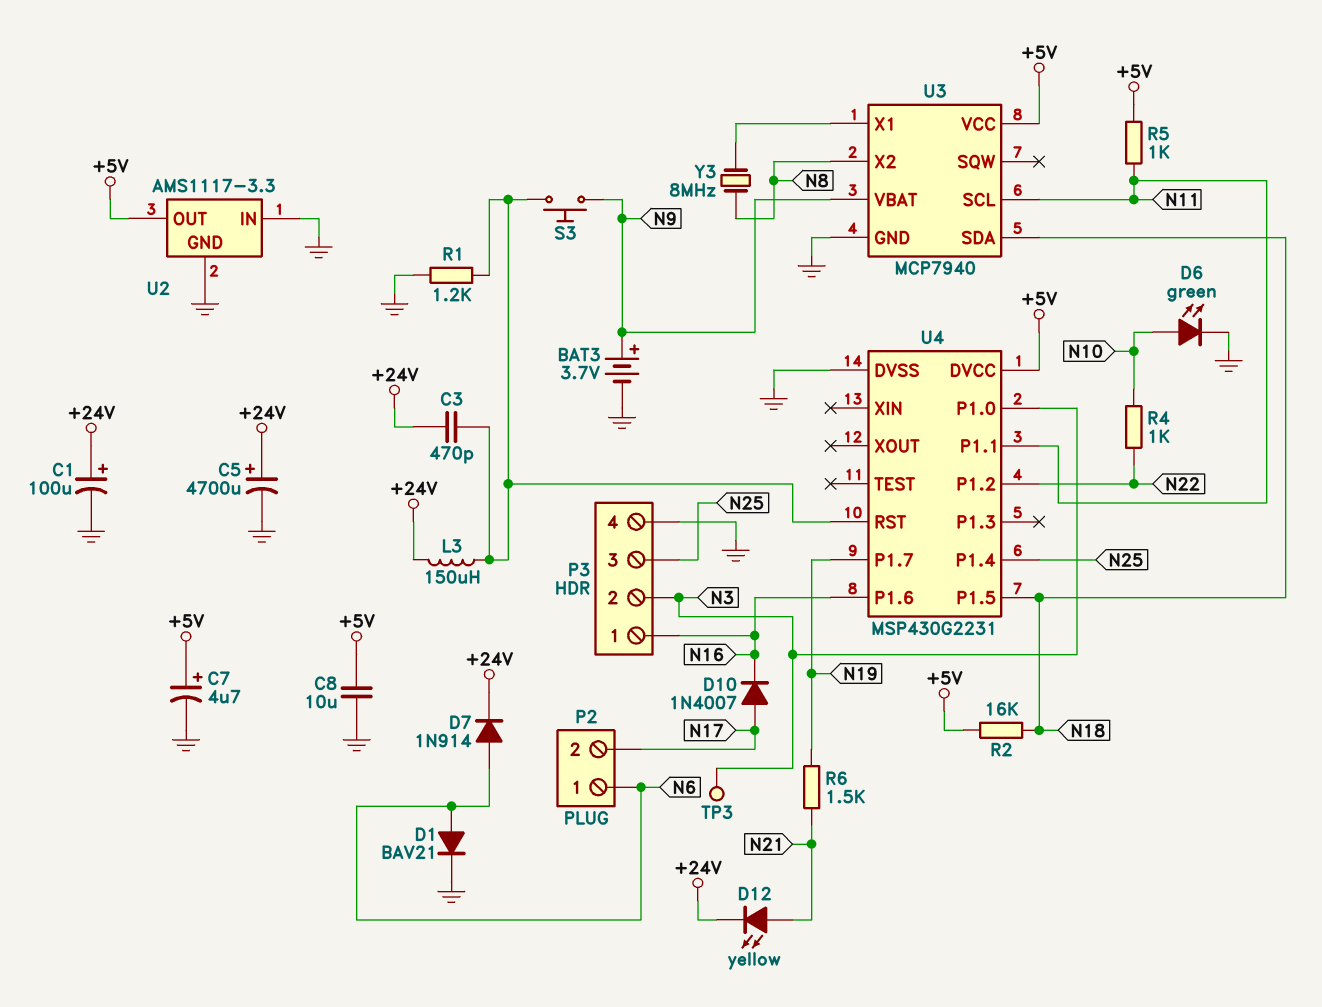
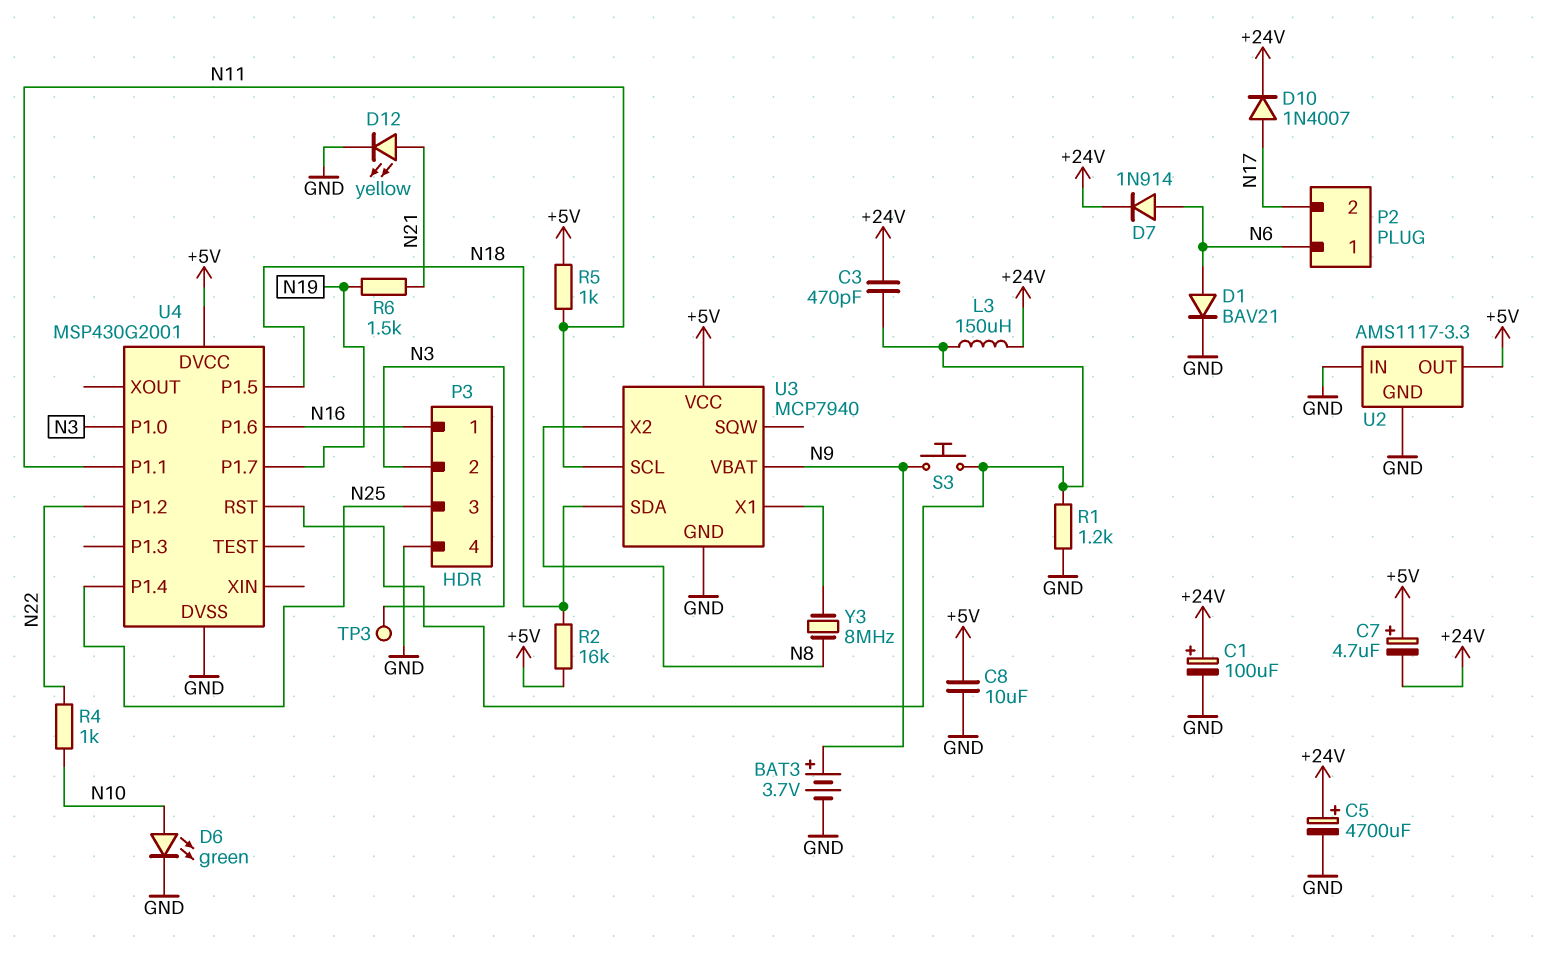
C7: 4.7uF (plus +5V, minus GND) -> 4.7uF (plus +5V, minus +24V)
D10: diode 1N4007 (A N17, K N16) -> diode 1N4007 (A N17, K +24V)
D12: LED yellow (A N21, K +24V) -> LED yellow (A N21, K GND)
U4: MSP430G2231 -> MSP430G2001

